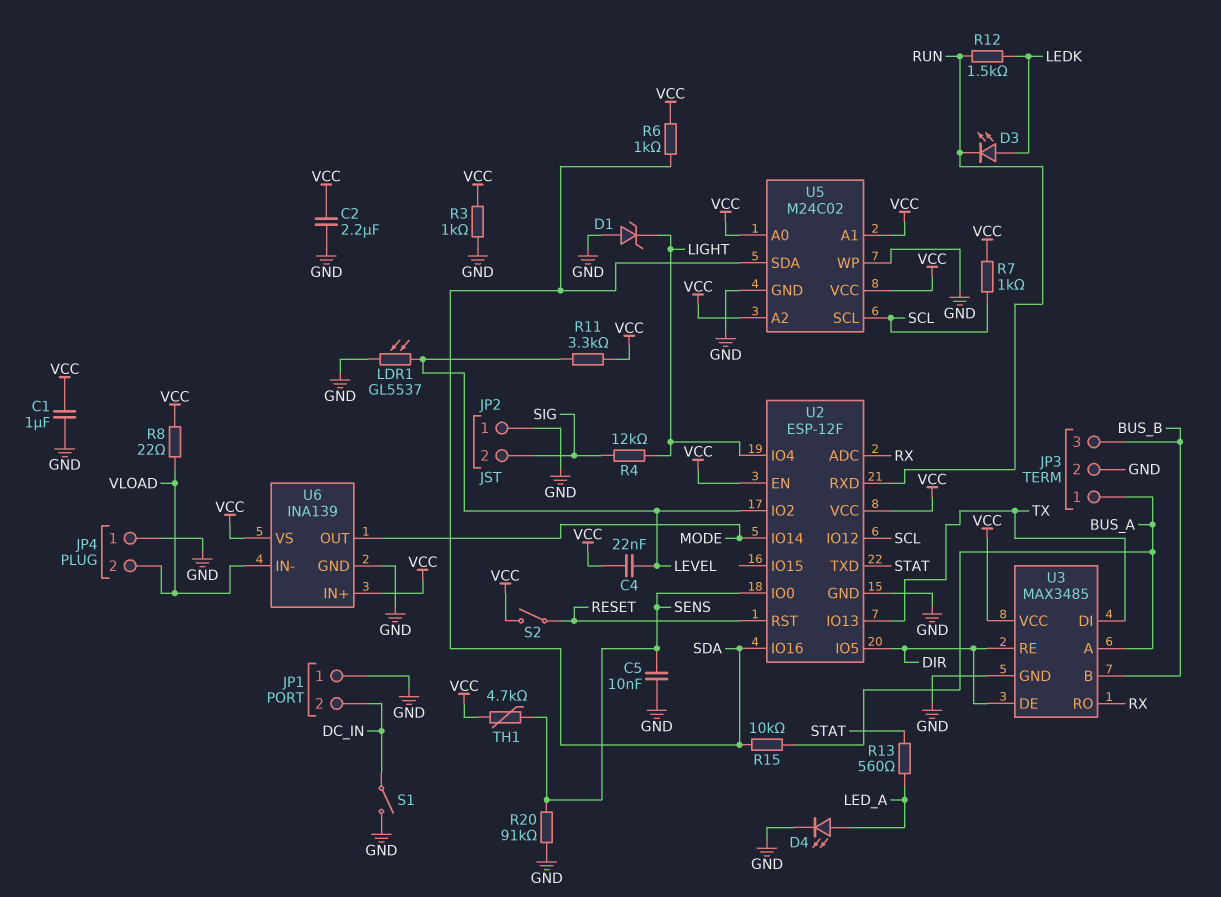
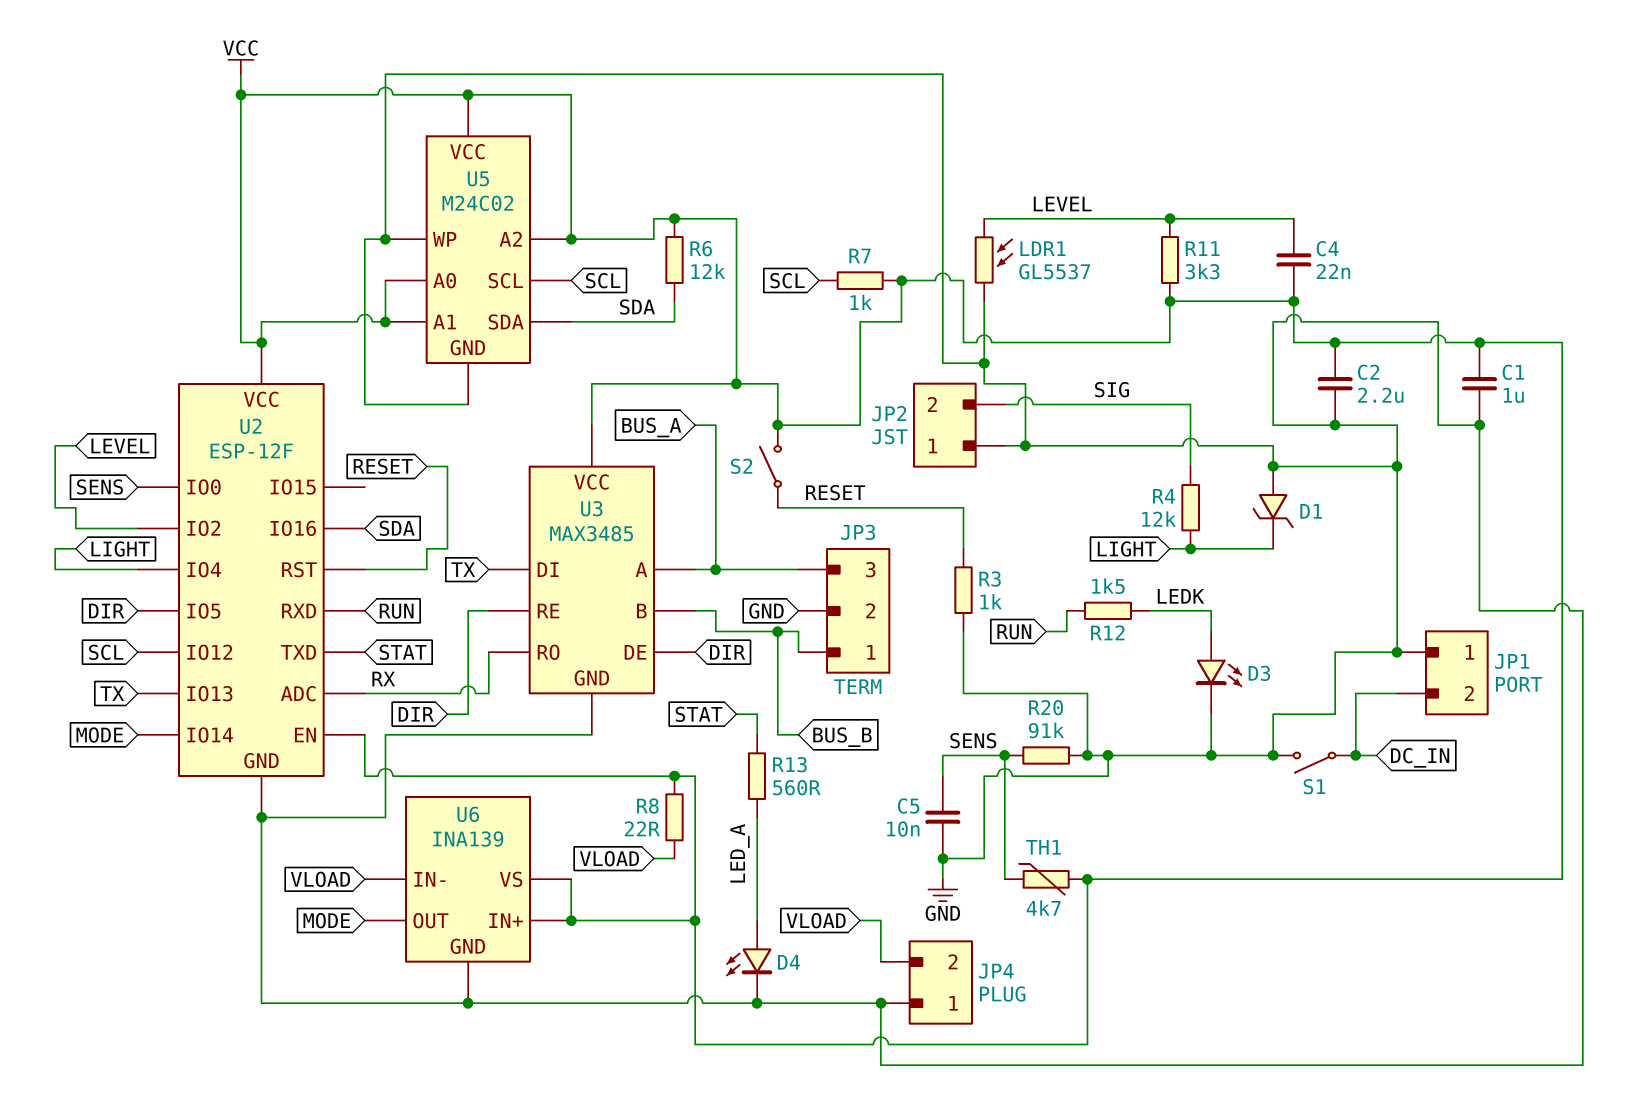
D3: LED (A LEDK, K RUN) -> LED (A LEDK, K GND)
JP3 pin 1: BUS_A -> BUS_B
JP3 pin 3: BUS_B -> BUS_A
R3: 1k (GND, VCC) -> 1k (GND, RESET)
R6: 1k (SDA, VCC) -> 12k (SDA, VCC)
R15: 10k (BUS_A, SDA) -> none

